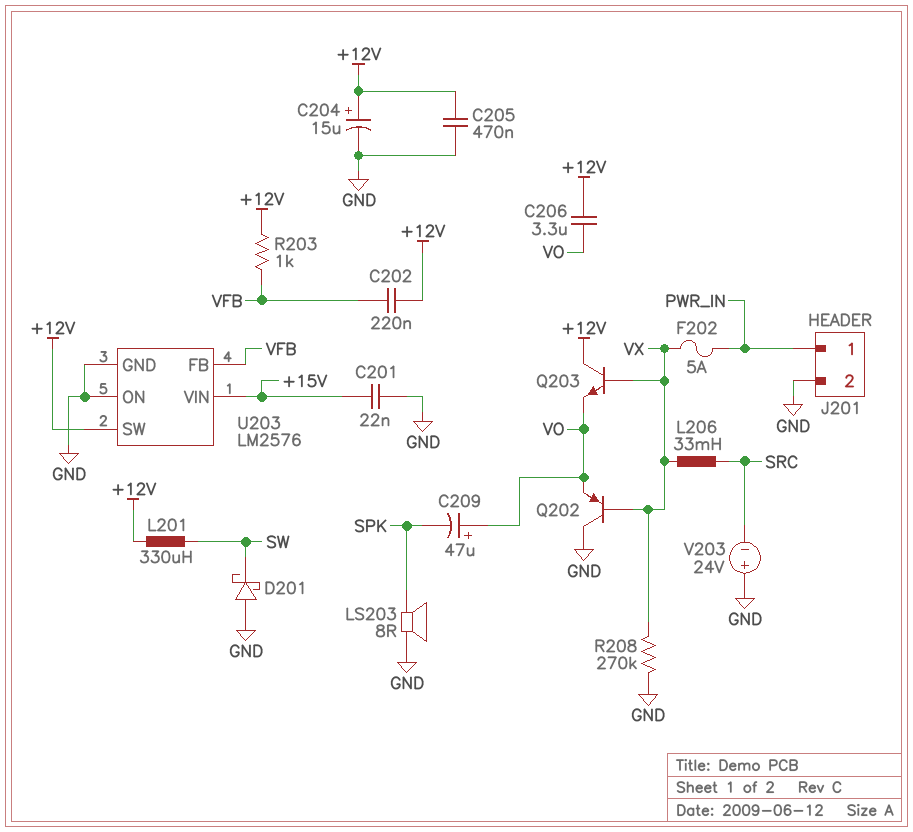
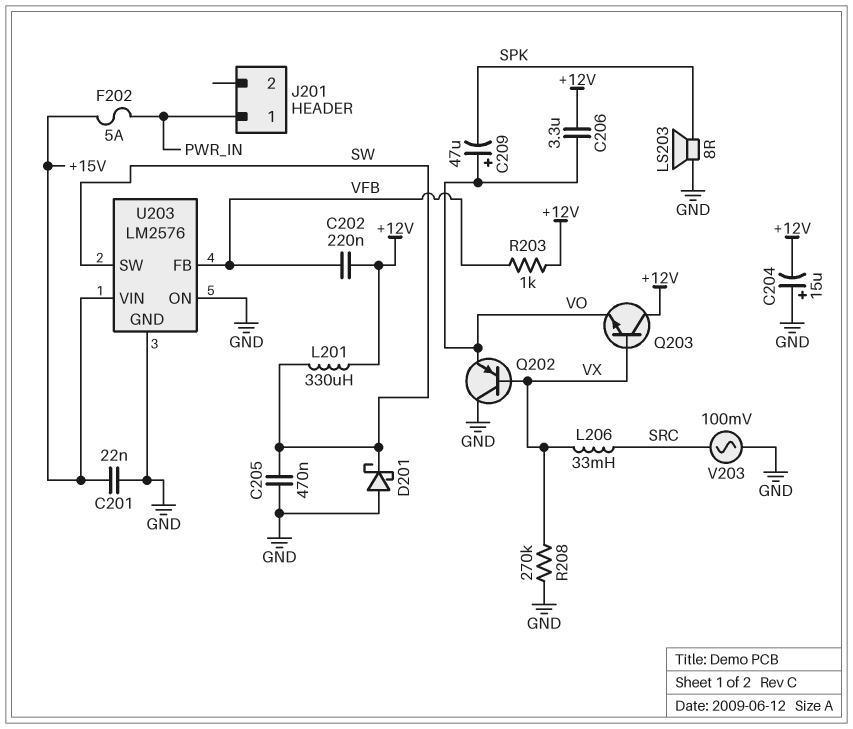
C204: 15uF (plus +12V, minus GND) -> 15uF (plus GND, minus +12V)
C205: 470nF (+12V, GND) -> 470nF (GND, SW)
F202: 5A (PWR_IN, VX) -> 5A (+15V, PWR_IN)
J201 pin 2: GND -> none
U203 pin SW: +12V -> SW
V203: 24V (plus GND, minus SRC) -> AC 100mV (GND, SRC)

